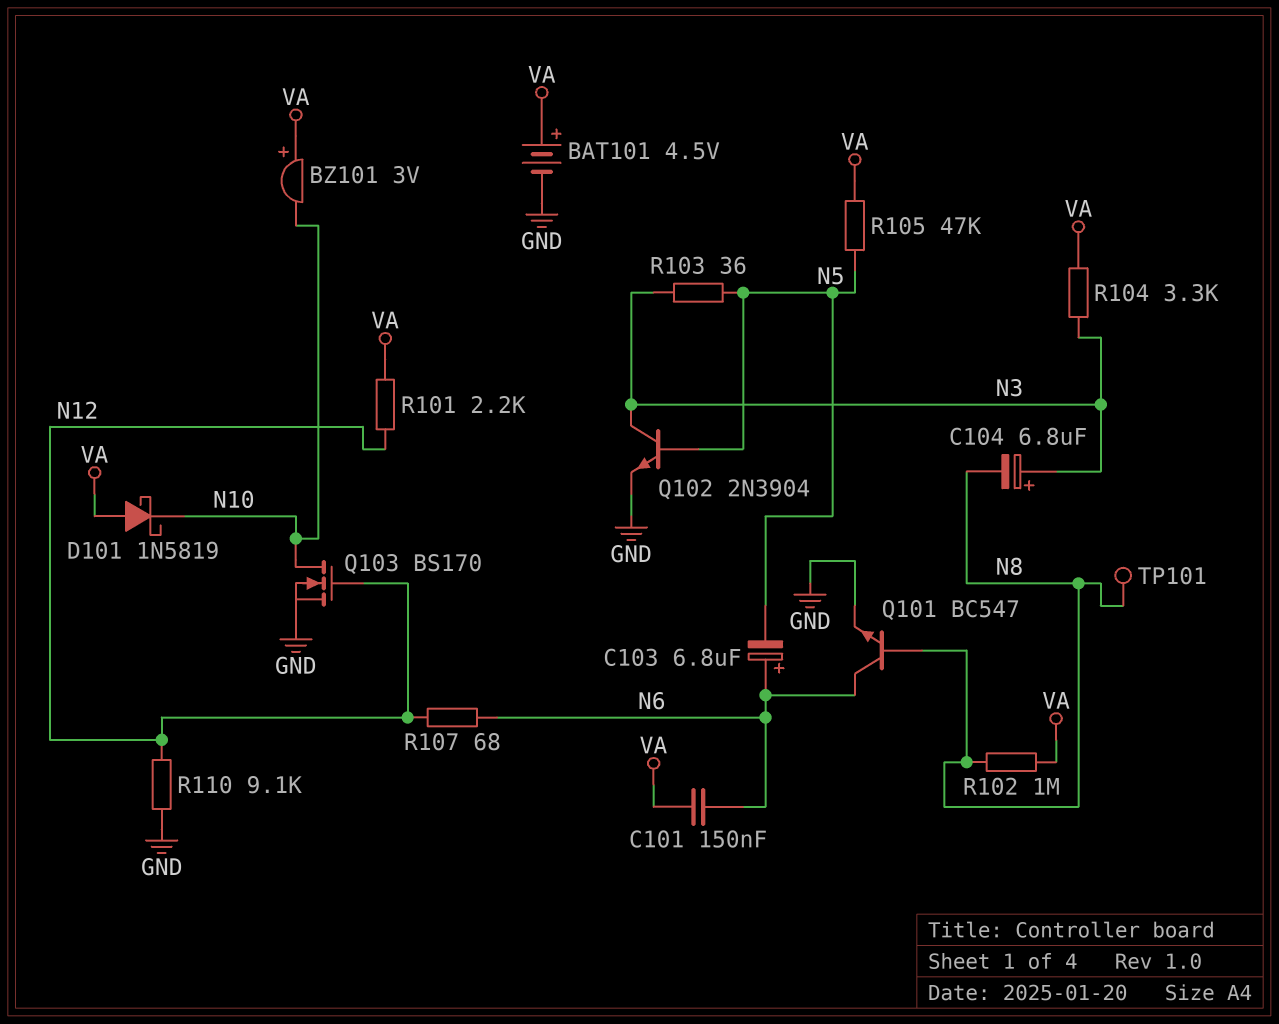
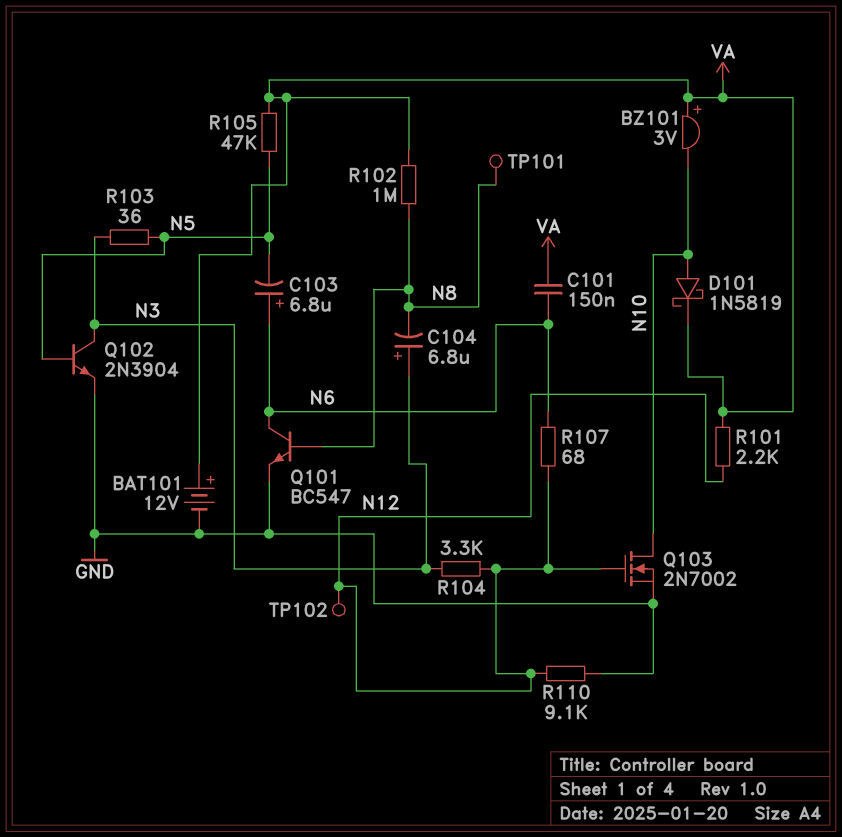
BAT101: 4.5V (plus VA, minus GND) -> 12V (plus VA, minus GND)
D101: schottky 1N5819 (A VA, K N10) -> schottky 1N5819 (A N10, K VA)
Q103: NMOS BS170 (G N12, D N10, S GND) -> NMOS 2N7002 (G N12, D N10, S GND)
R104: 3.3k (N3, VA) -> 3.3k (N3, N12)
TP102: none -> test point (N12)

